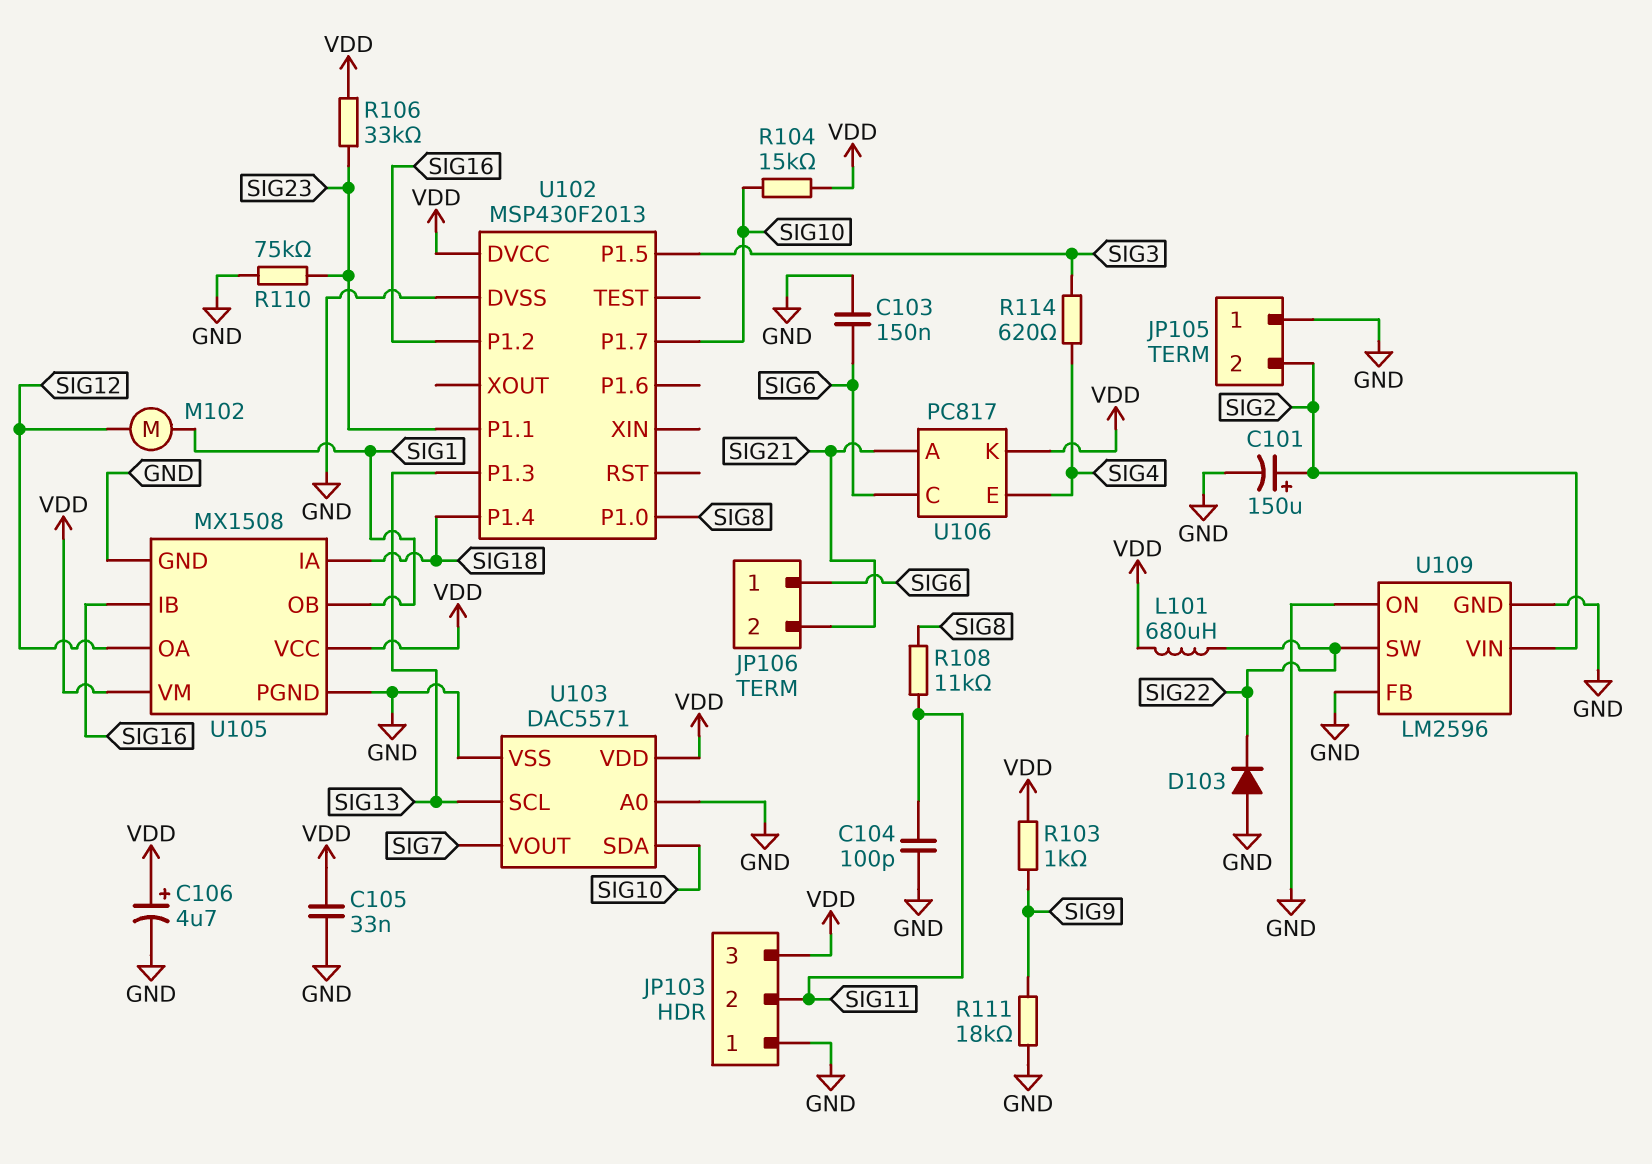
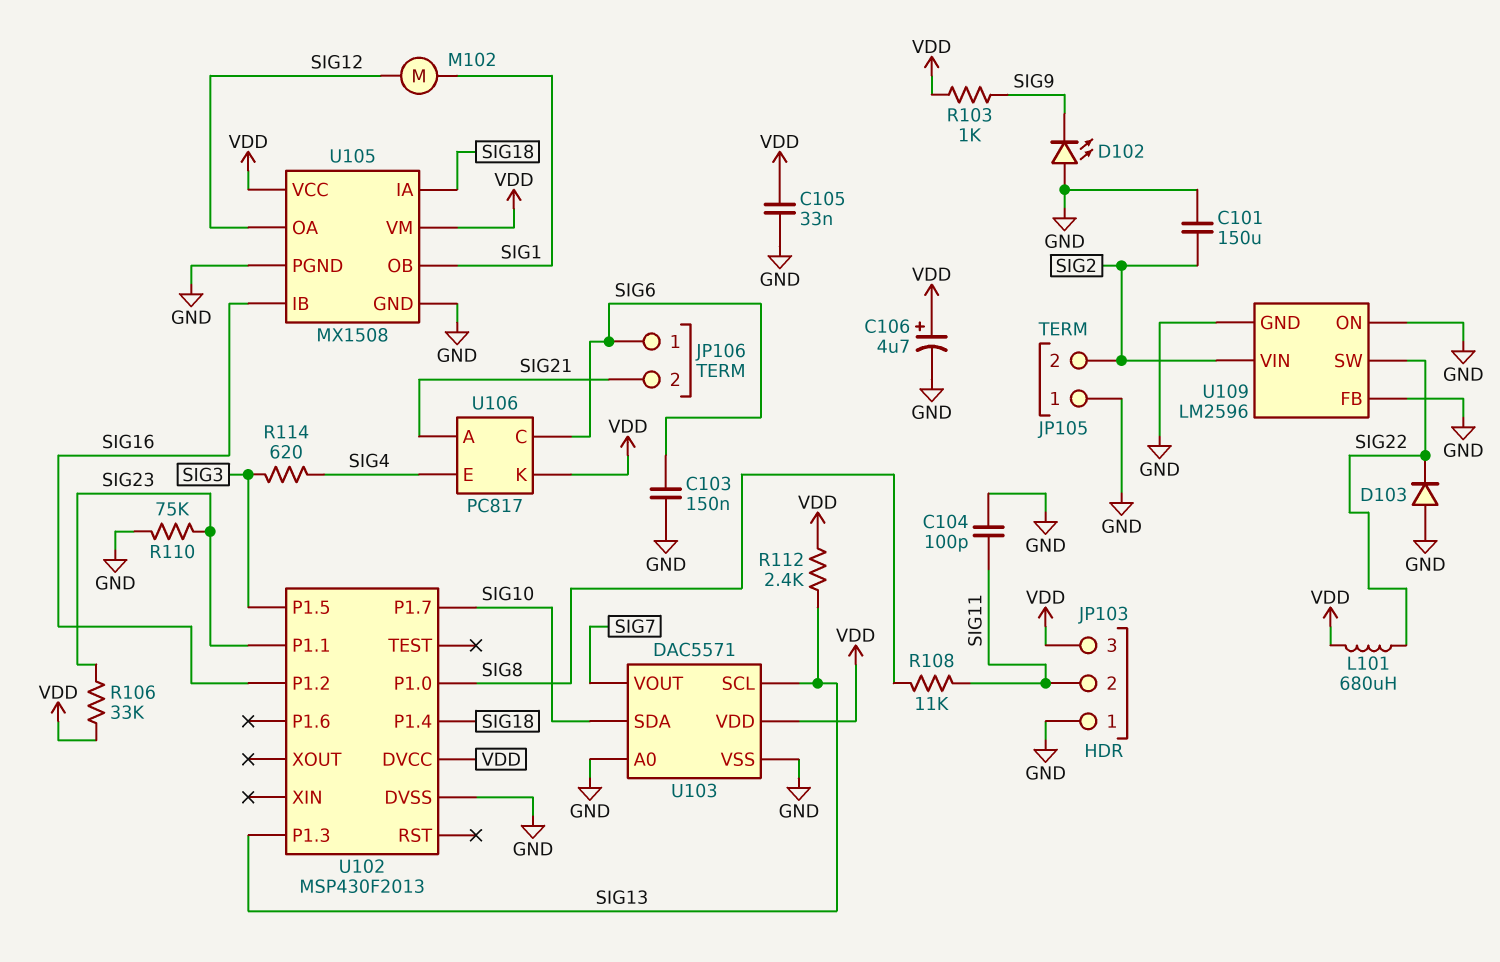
C101: 150uF (plus SIG2, minus GND) -> 150uF (GND, SIG2)
D102: none -> LED (A GND, K SIG9)
R104: 15k (SIG10, VDD) -> none
R111: 18k (GND, SIG9) -> none
R112: none -> 2.4k (SIG13, VDD)

